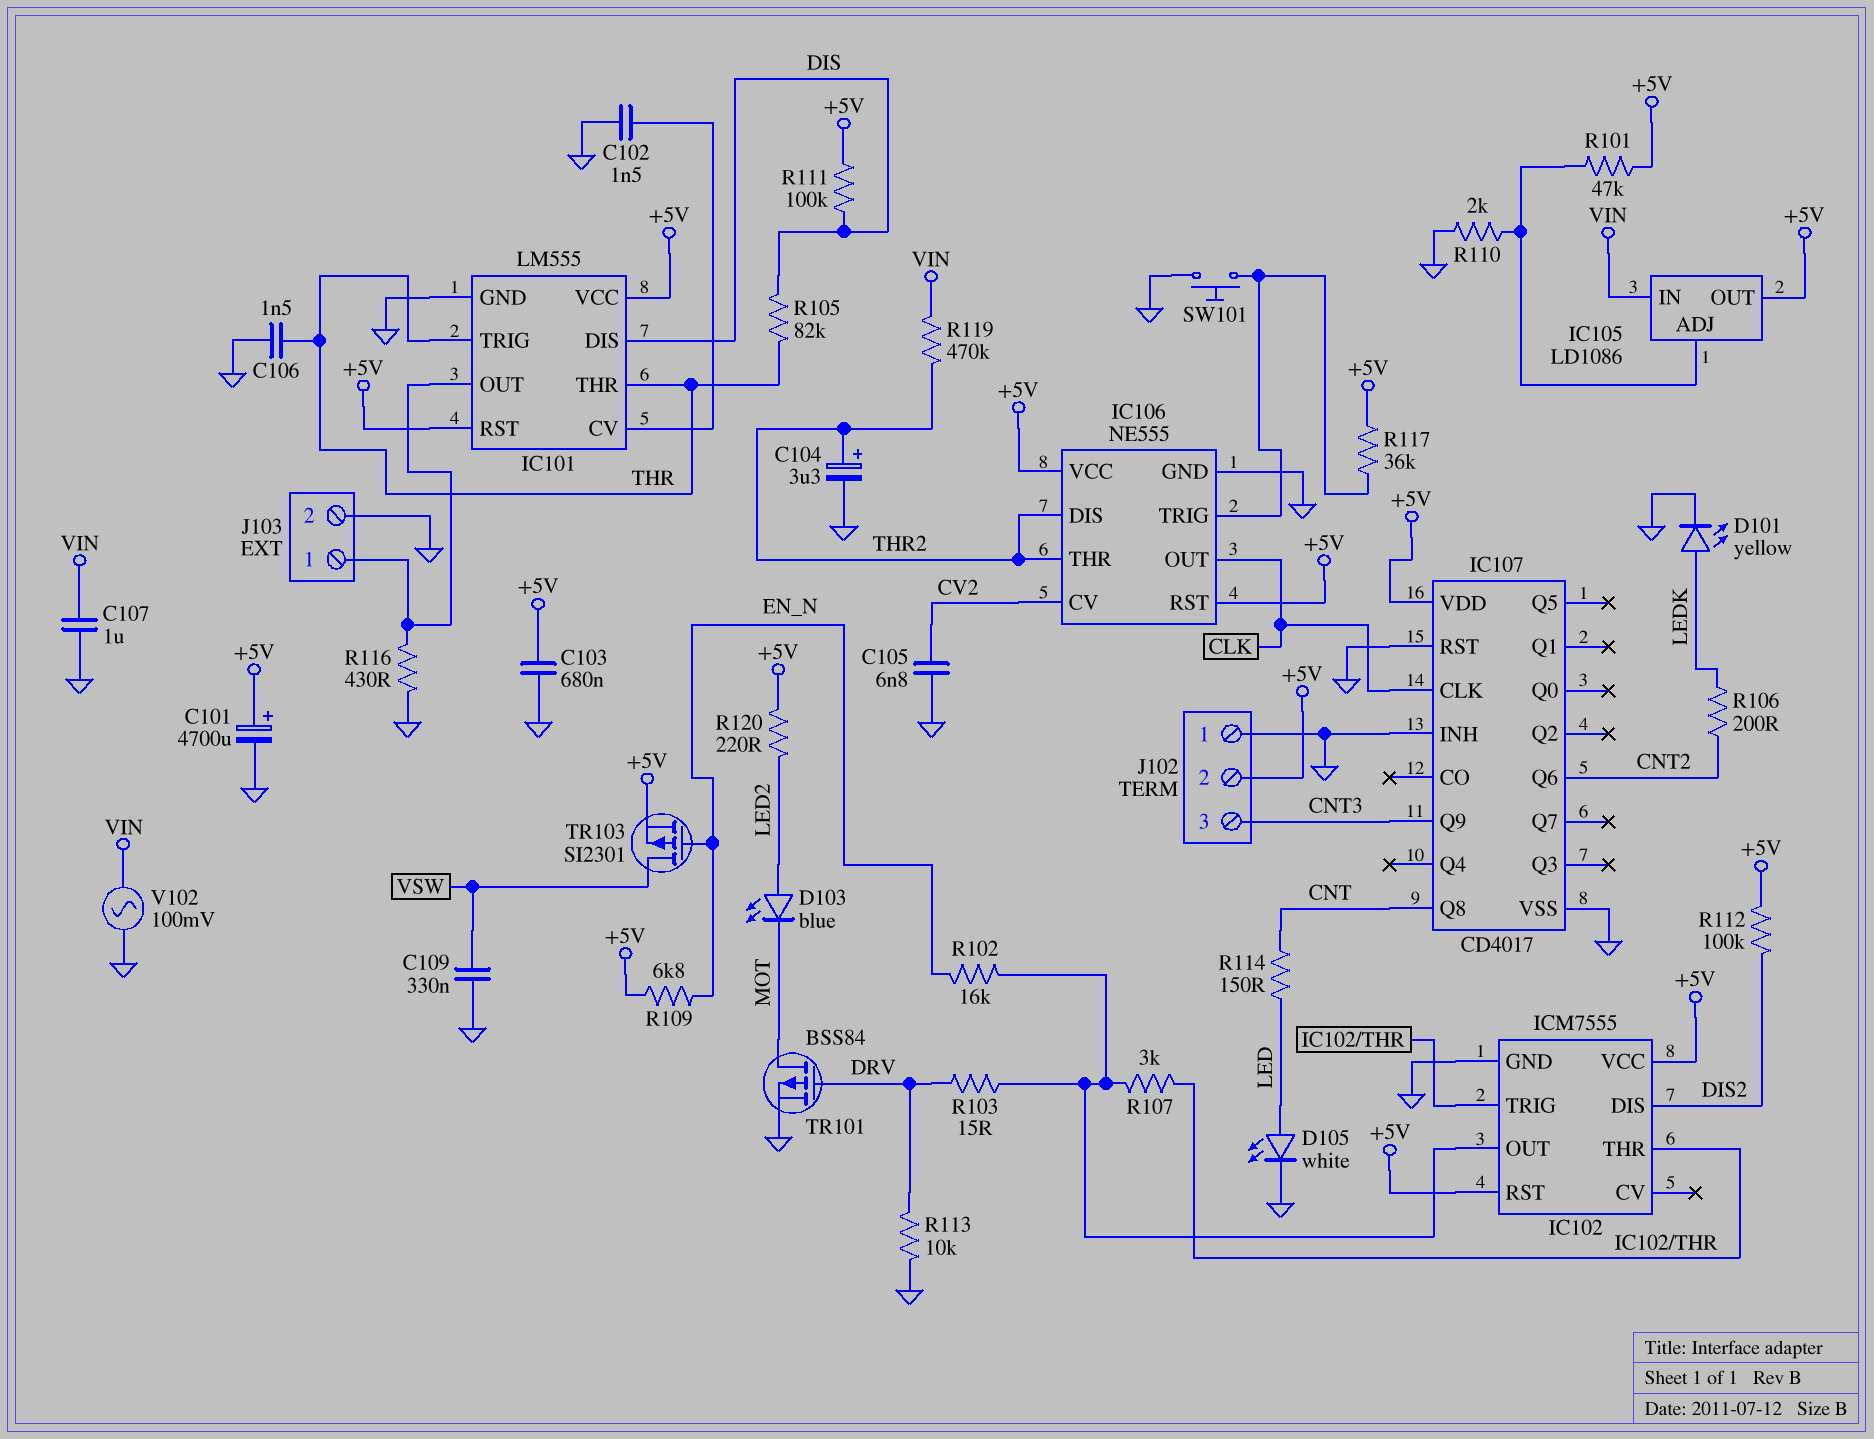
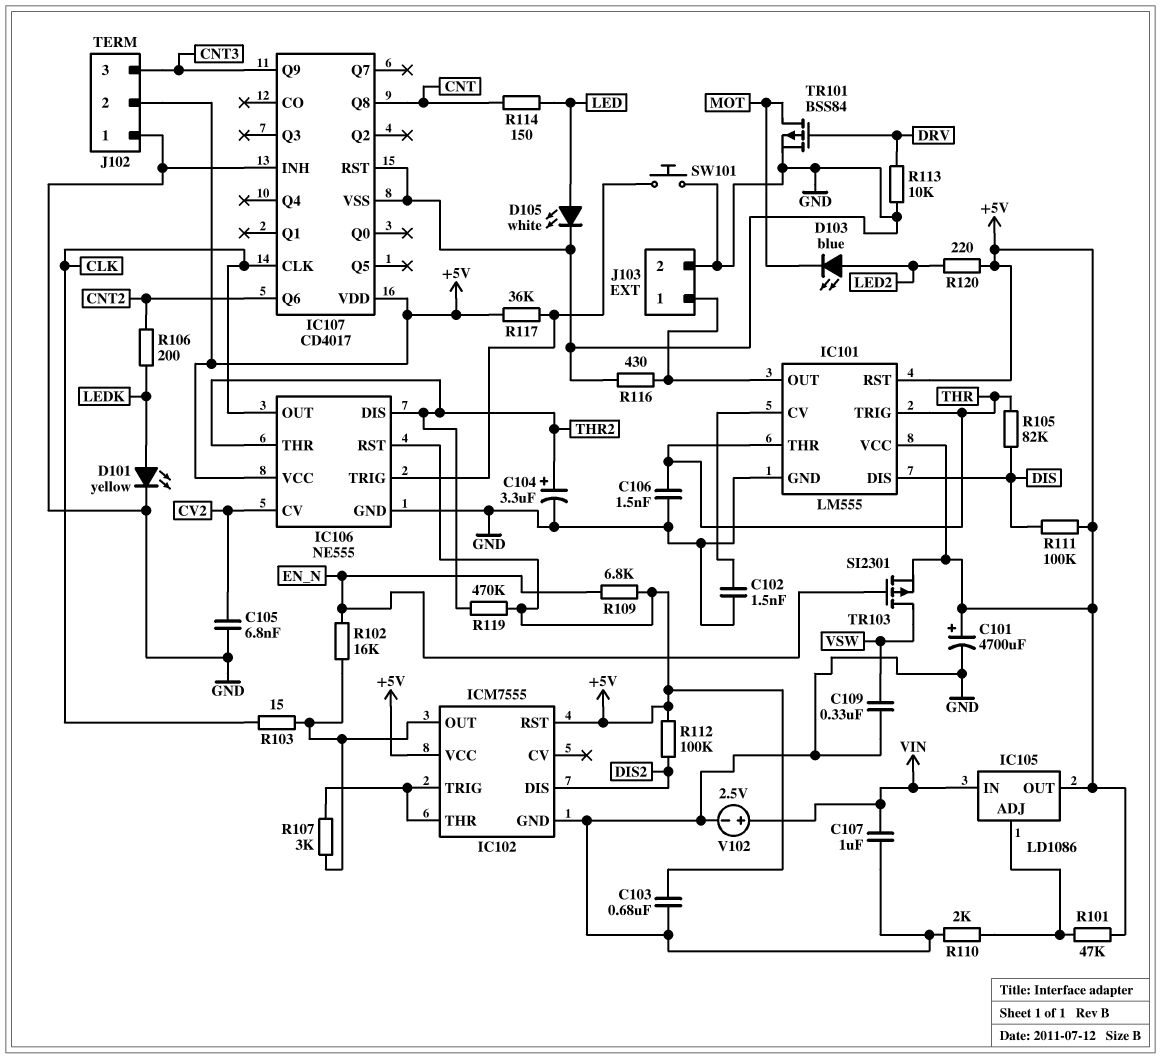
R103: 15 (DRV, IC102/OUT) -> 15 (CLK, IC102/OUT)
R119: 470k (THR2, VIN) -> 470k (+5V, THR2)
V102: AC 100mV (GND, VIN) -> 2.5V (plus VIN, minus GND)

